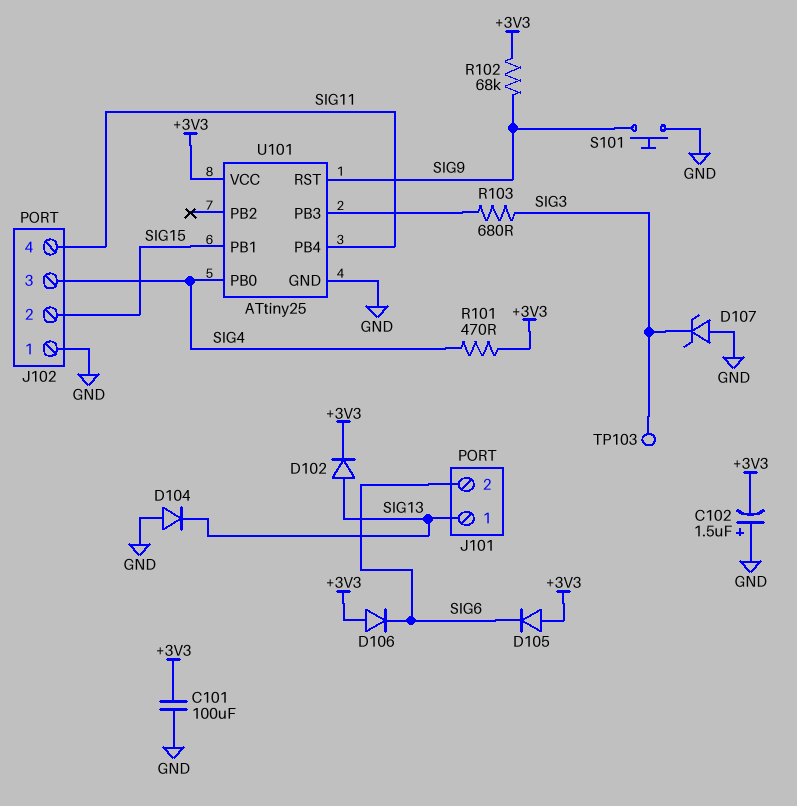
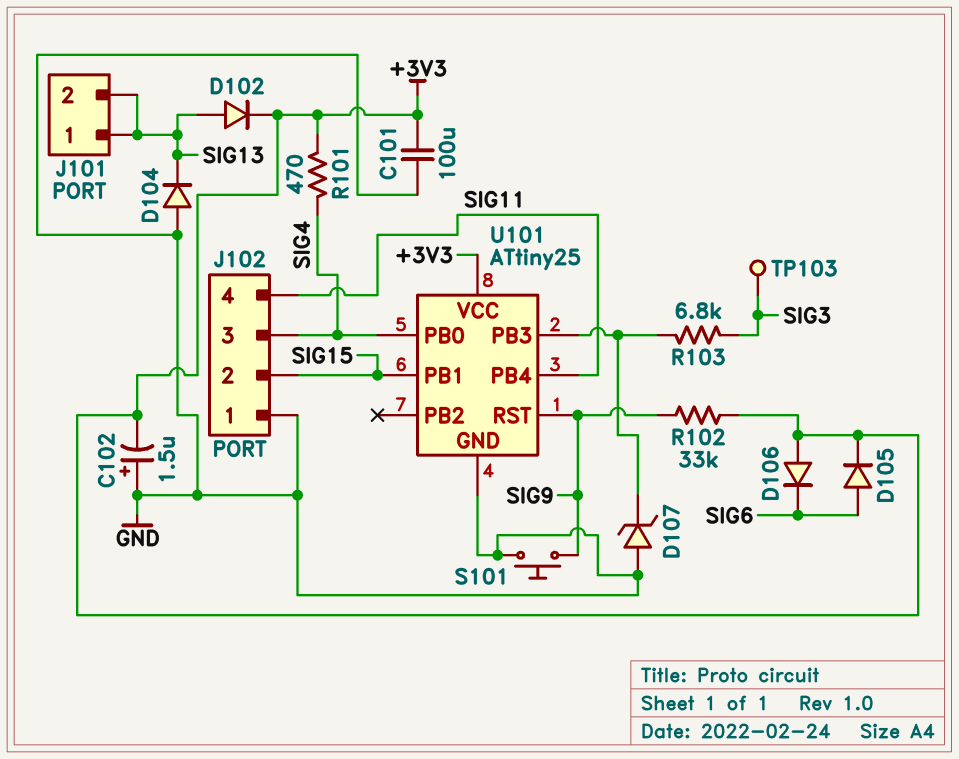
D105: diode (A +3V3, K SIG6) -> diode (A SIG6, K +3V3)
D107: zener (A GND, K SIG3) -> zener (A GND, K U101/PB3)
J101 pin 2: SIG6 -> SIG13
R102: 68k (+3V3, SIG9) -> 33k (+3V3, SIG9)
R103: 680 (SIG3, U101/PB3) -> 6.8k (SIG3, U101/PB3)

